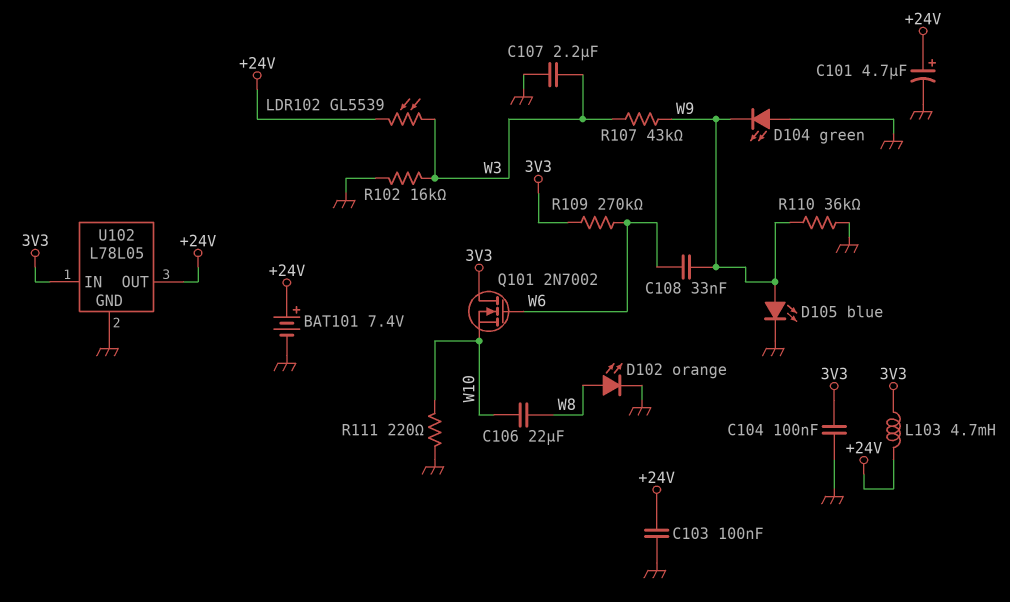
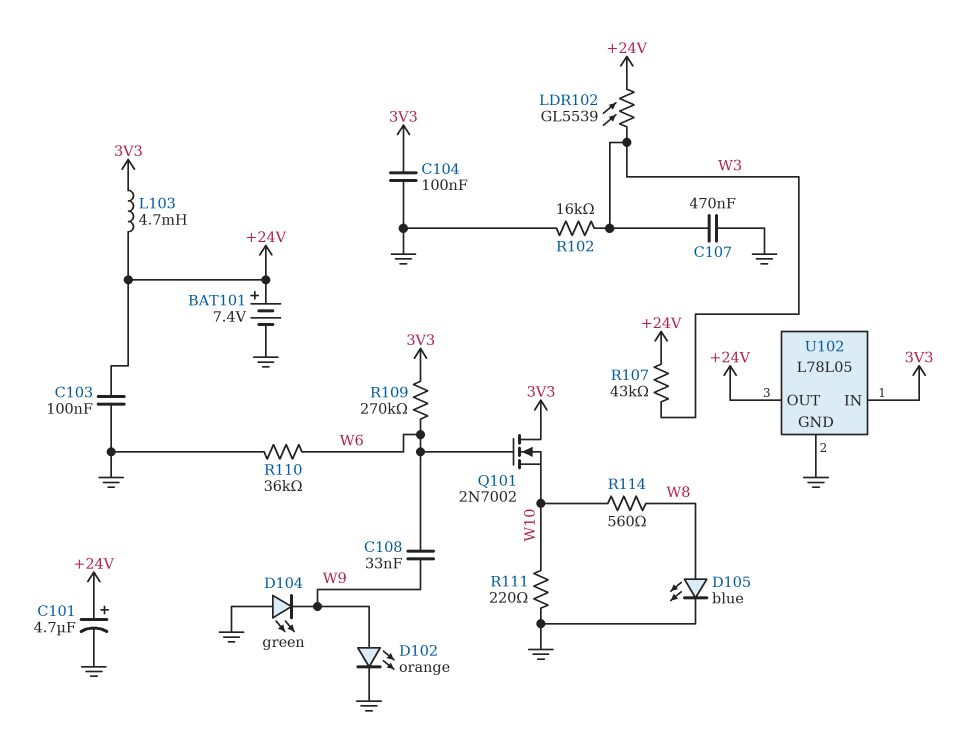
C106: 22uF (W8, W10) -> none
C107: 2.2uF (GND, W3) -> 470nF (GND, W3)
D102: LED orange (A W8, K GND) -> LED orange (A W9, K GND)
D105: LED blue (A W9, K GND) -> LED blue (A W8, K GND)
R107: 43k (W3, W9) -> 43k (+24V, W3)
R110: 36k (GND, W9) -> 36k (GND, W6)
R114: none -> 560 (W8, W10)

